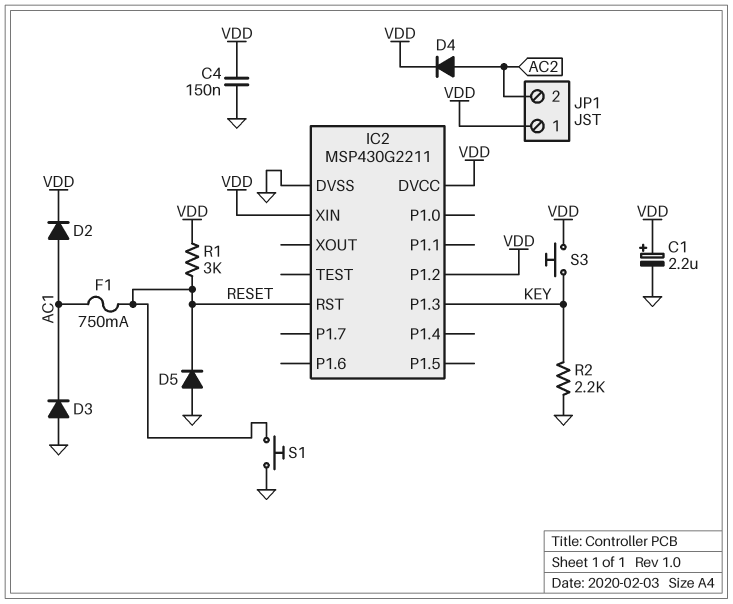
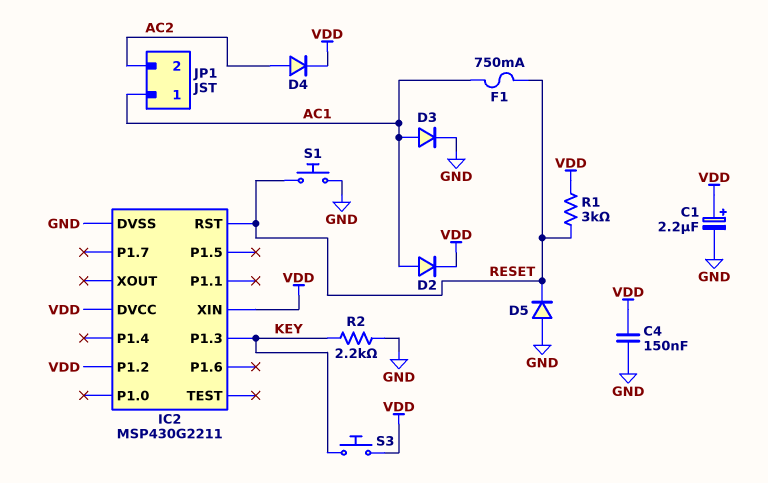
D3: diode (A GND, K AC1) -> diode (A AC1, K GND)
JP1 pin 1: VDD -> AC1

